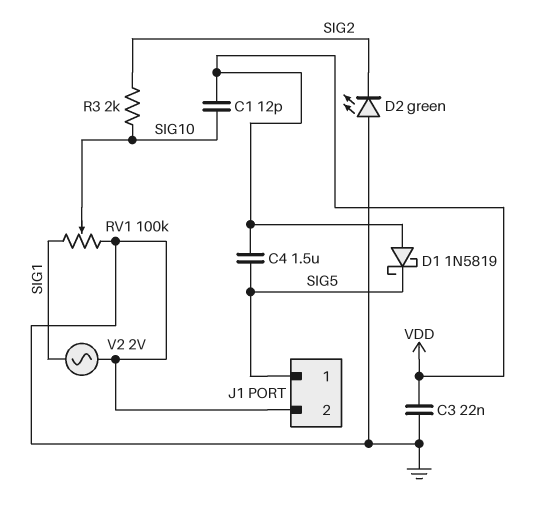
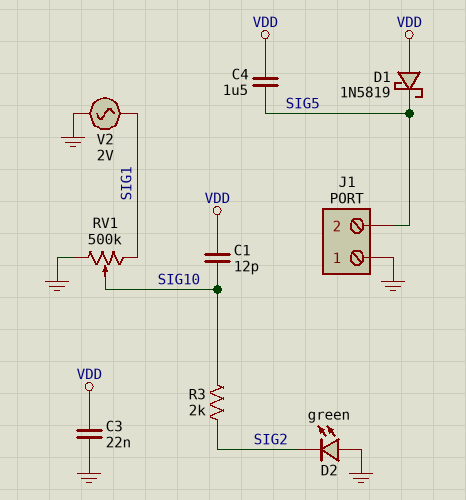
J1 pin 1: SIG5 -> GND
J1 pin 2: GND -> SIG5
RV1: 100k (GND, SIG1, wiper SIG10) -> 500k (GND, SIG1, wiper SIG10)

